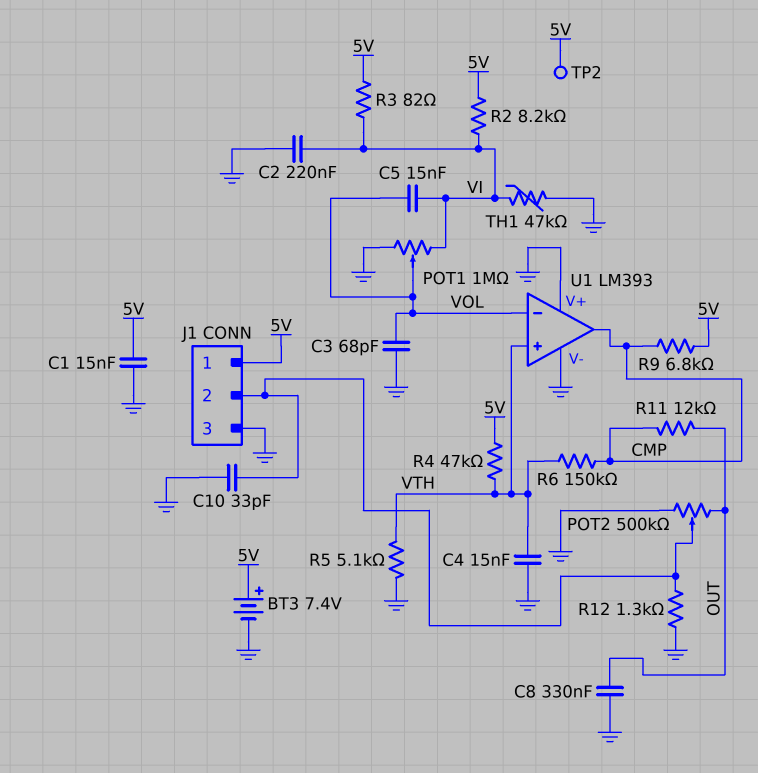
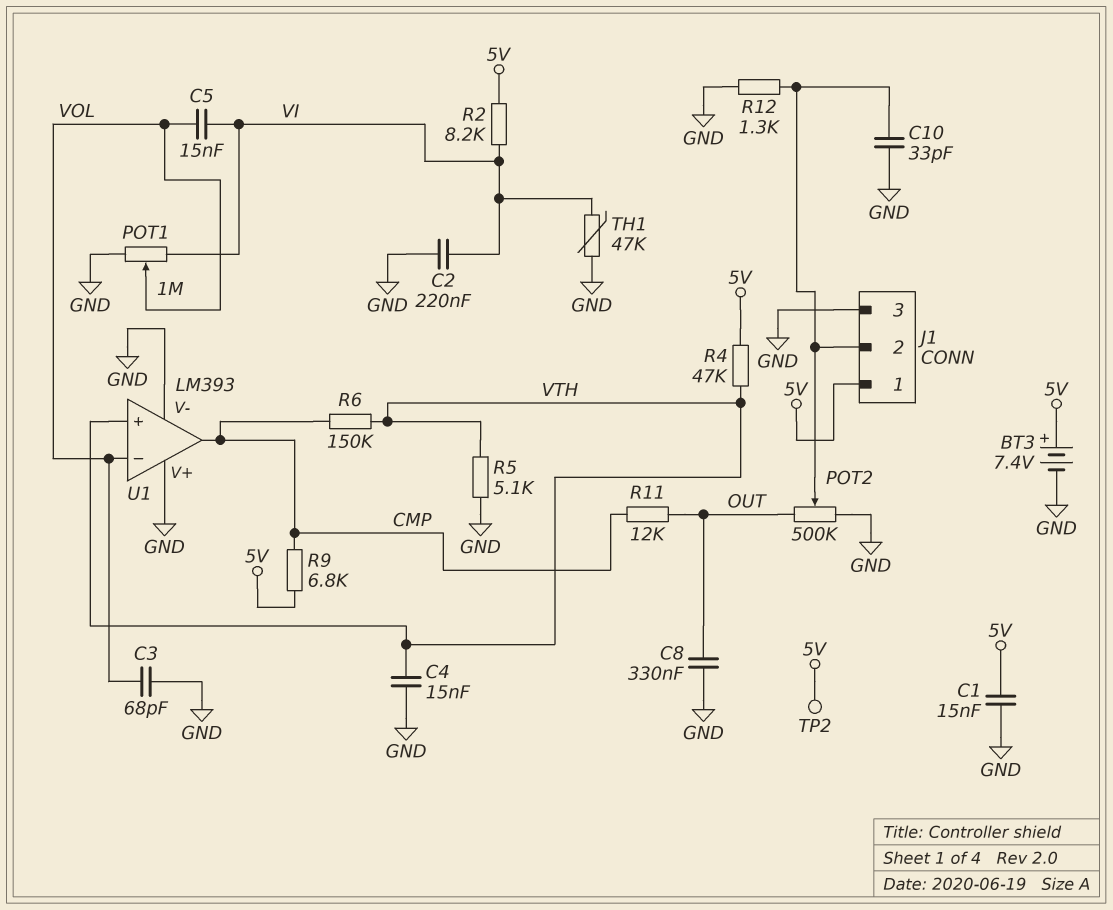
R3: 82 (5V, VI) -> none

